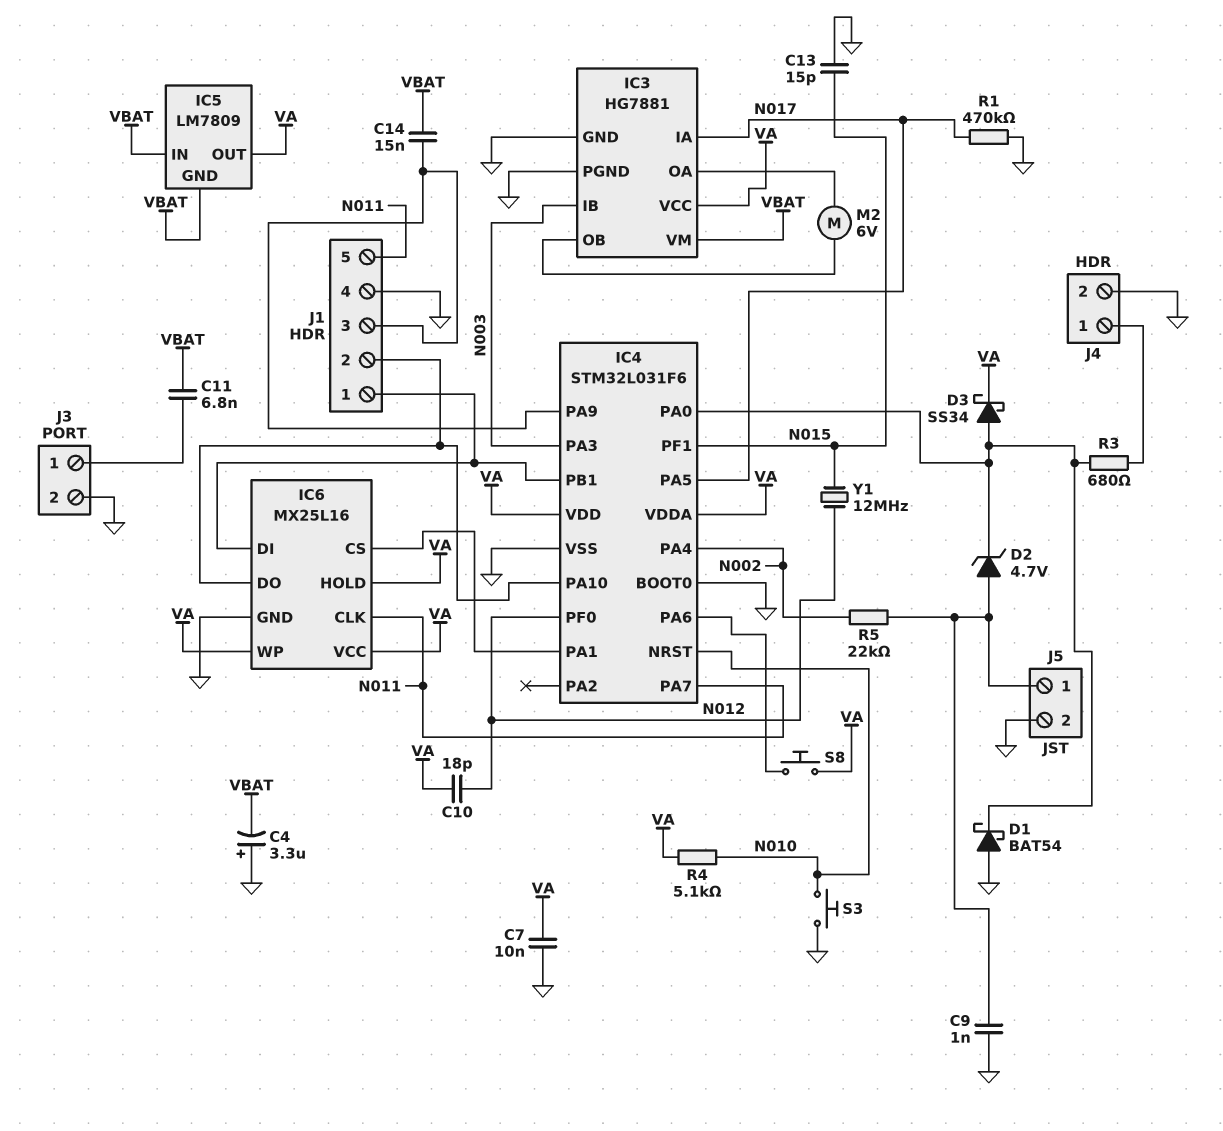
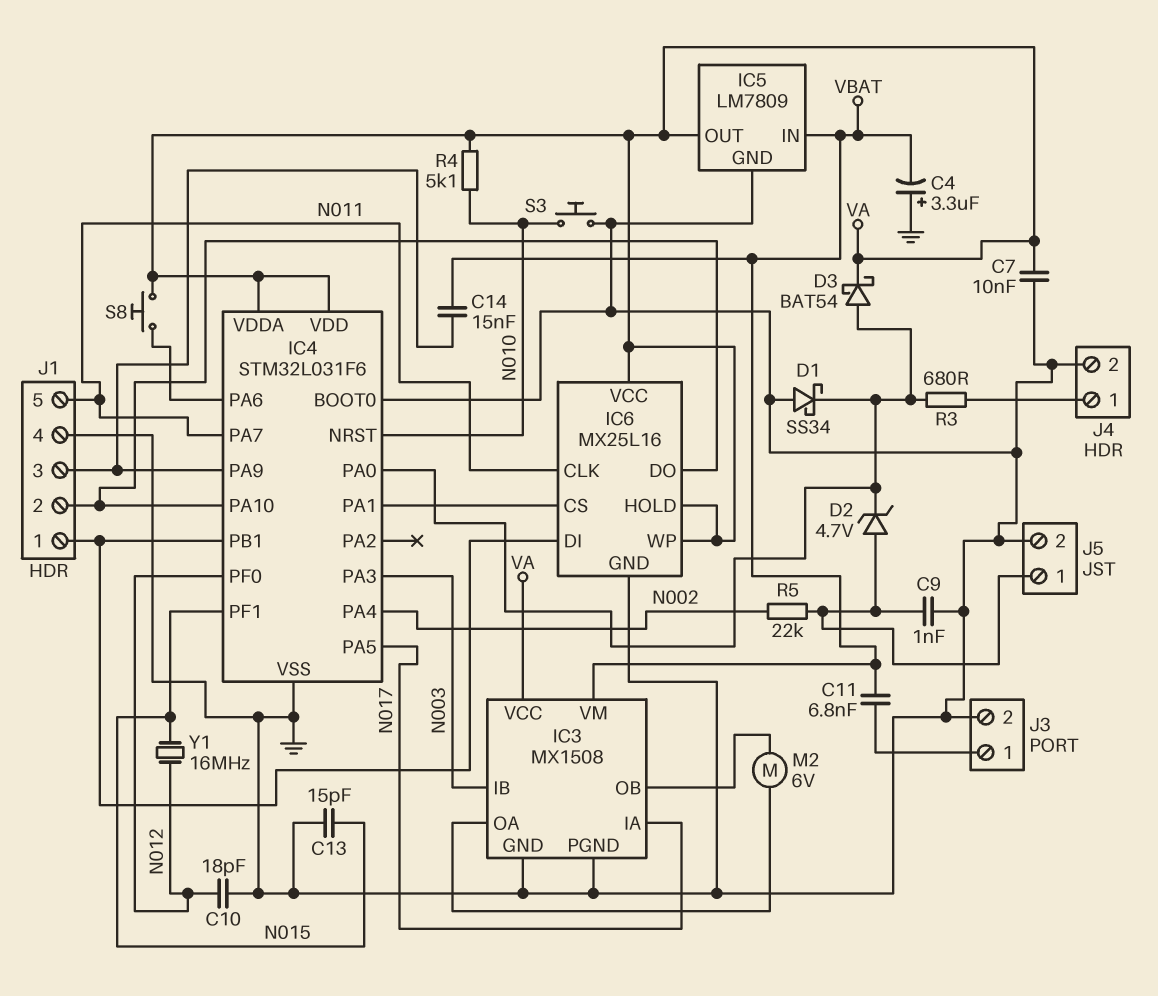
C10: 18pF (N012, VA) -> 18pF (GND, N012)
D1: schottky BAT54 (A GND, K IC4/PA0) -> schottky SS34 (A GND, K IC4/PA0)
D3: schottky SS34 (A IC4/PA0, K VA) -> schottky BAT54 (A IC4/PA0, K VA)
IC3: HG7881 -> MX1508
IC5 pin GND: VBAT -> GND
R1: 470k (GND, N017) -> none
Y1: 12MHz (N012, N015) -> 16MHz (N012, N015)

